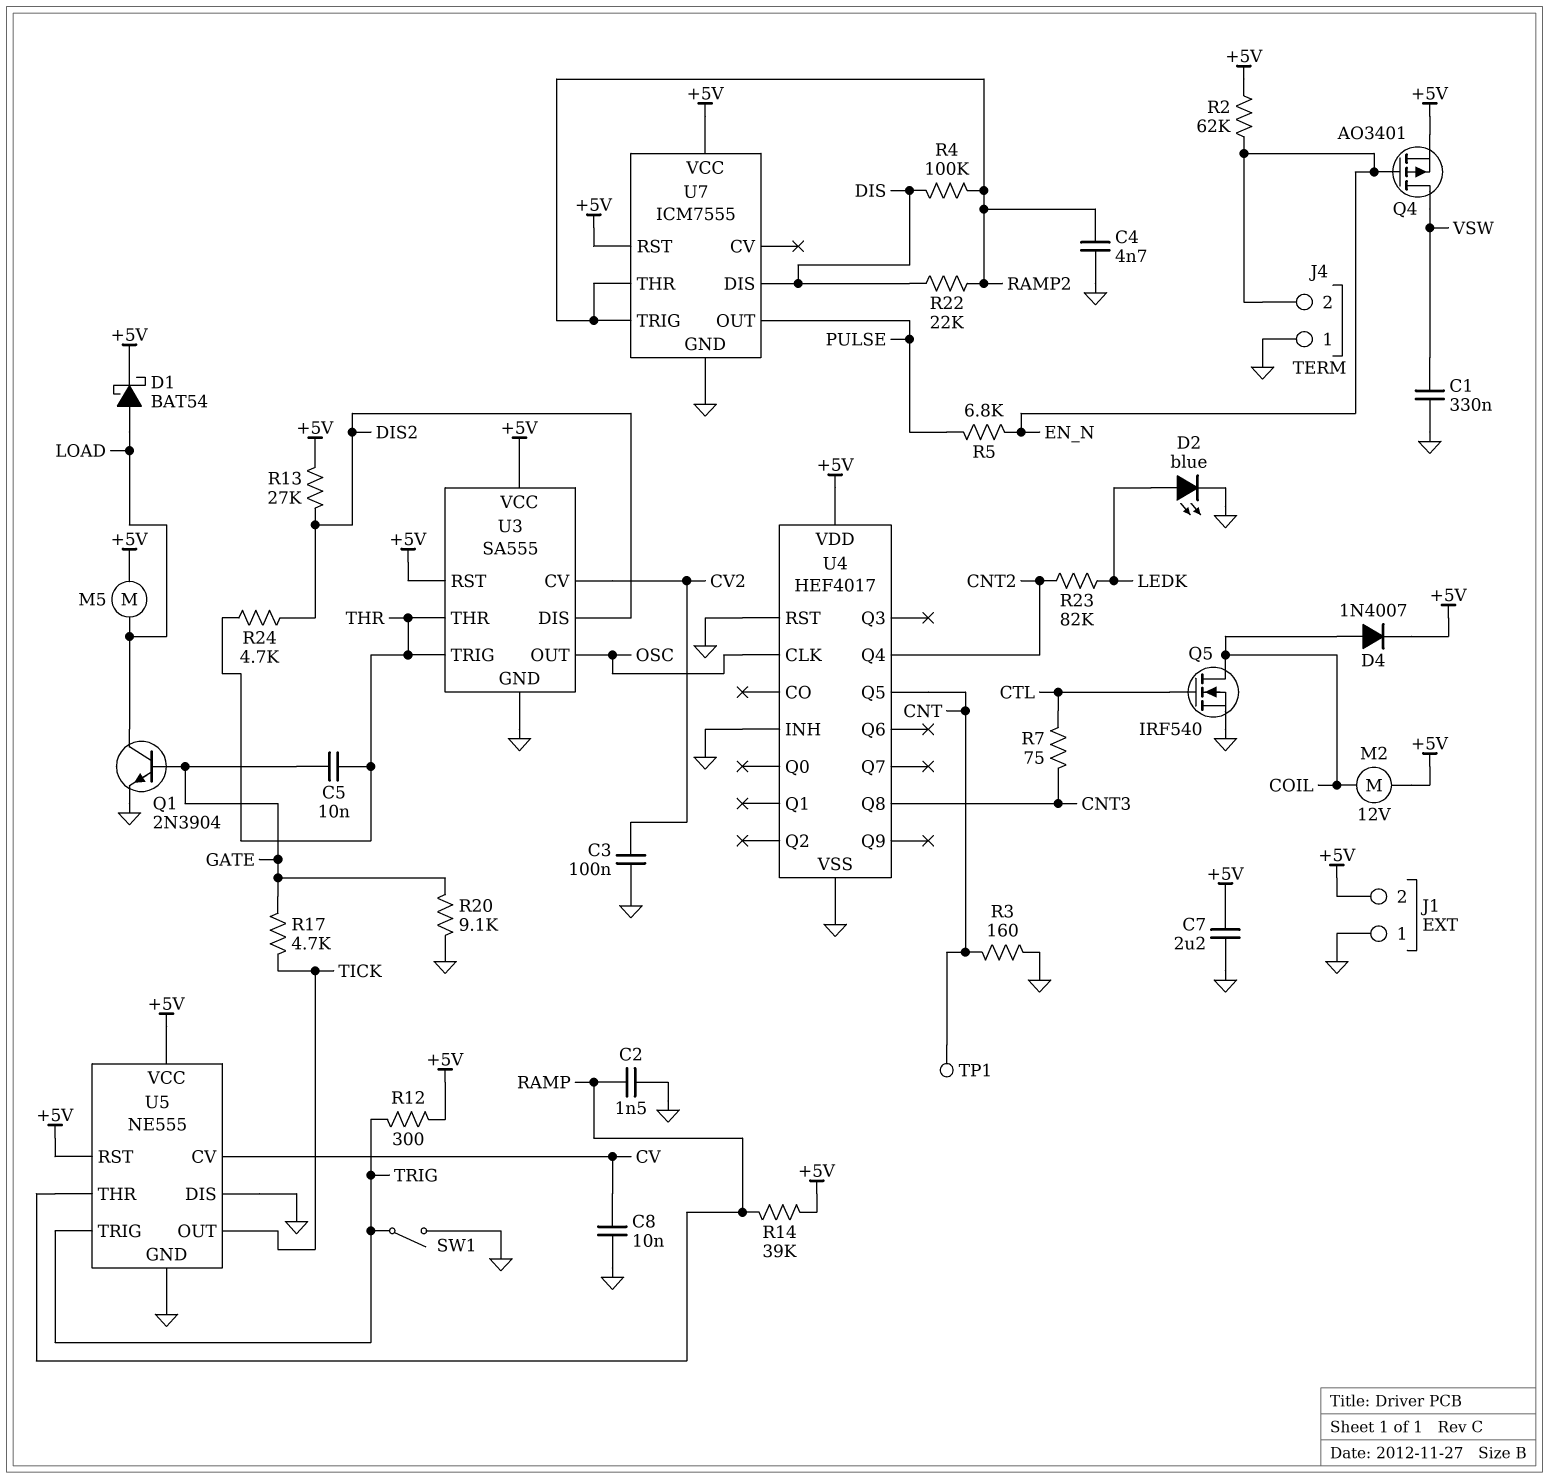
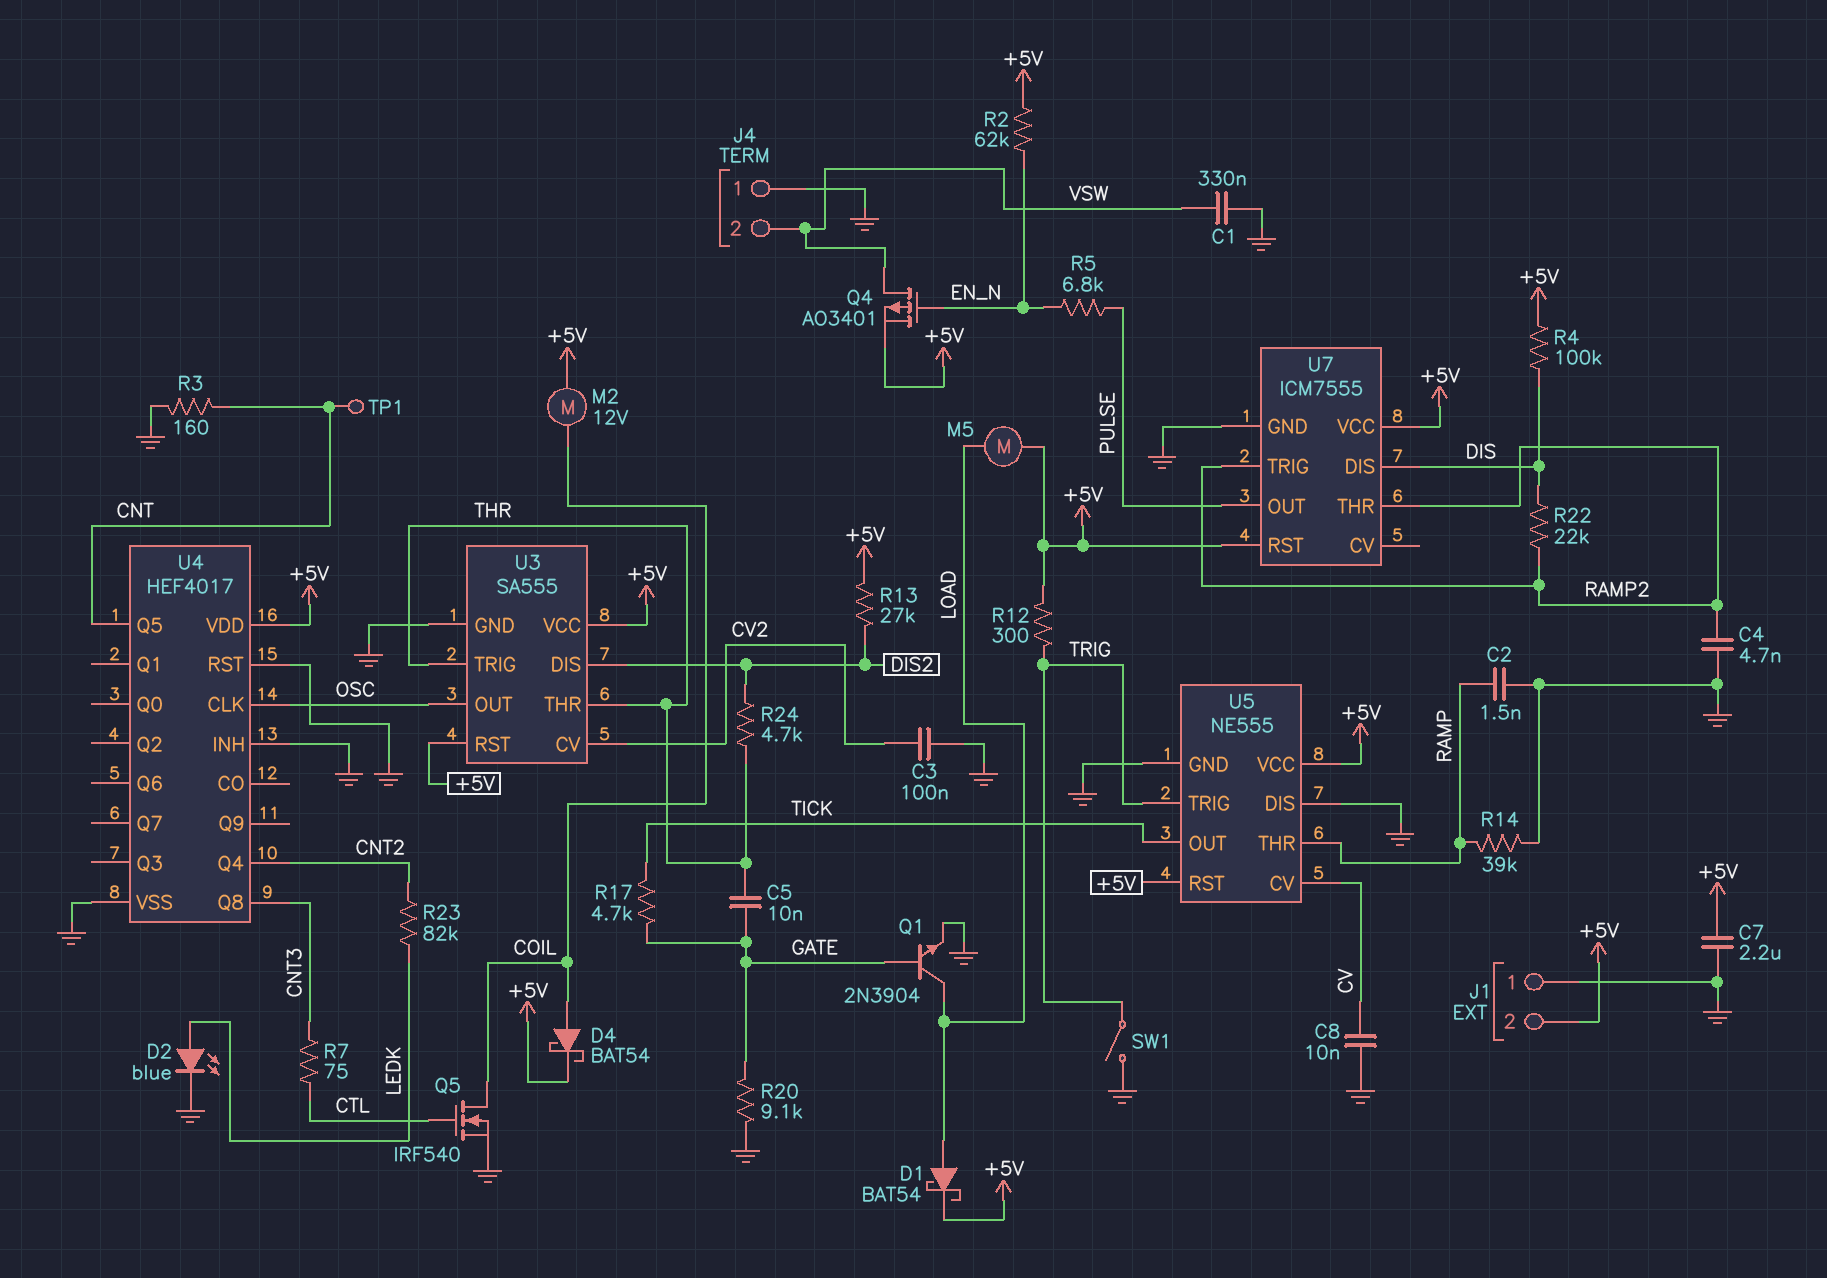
D4: diode 1N4007 (A COIL, K +5V) -> schottky BAT54 (A COIL, K +5V)
J4 pin 2: EN_N -> VSW
R4: 100k (DIS, RAMP2) -> 100k (+5V, DIS)
R14: 39k (+5V, RAMP) -> 39k (GND, RAMP)

